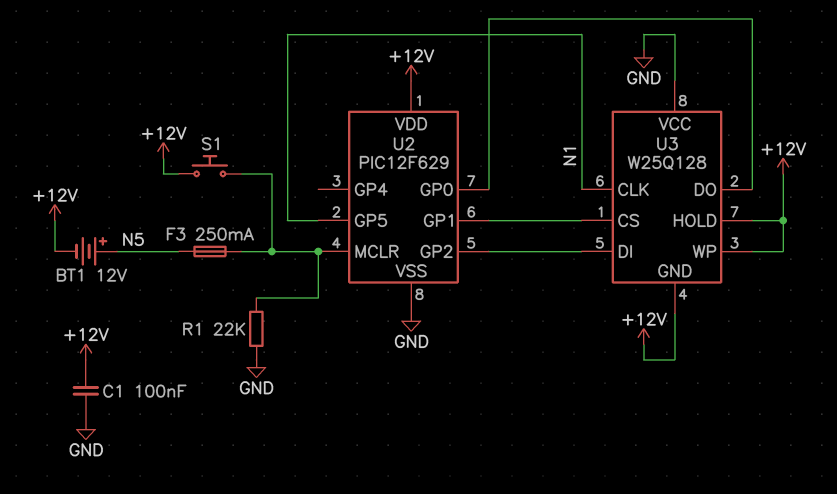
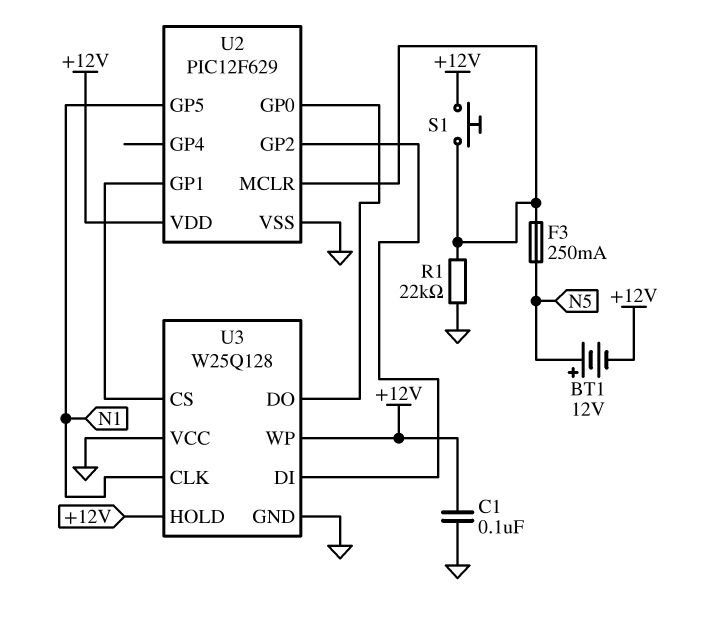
U3 pin GND: +12V -> GND

